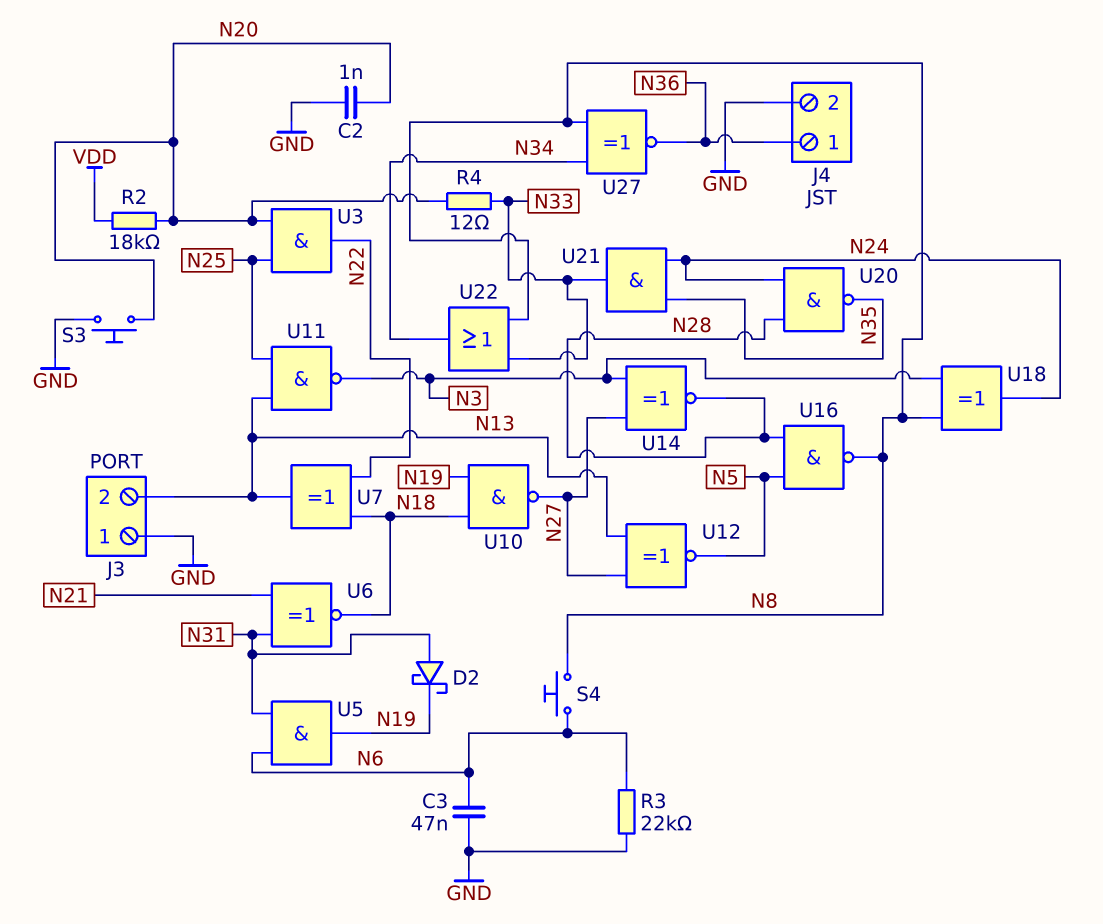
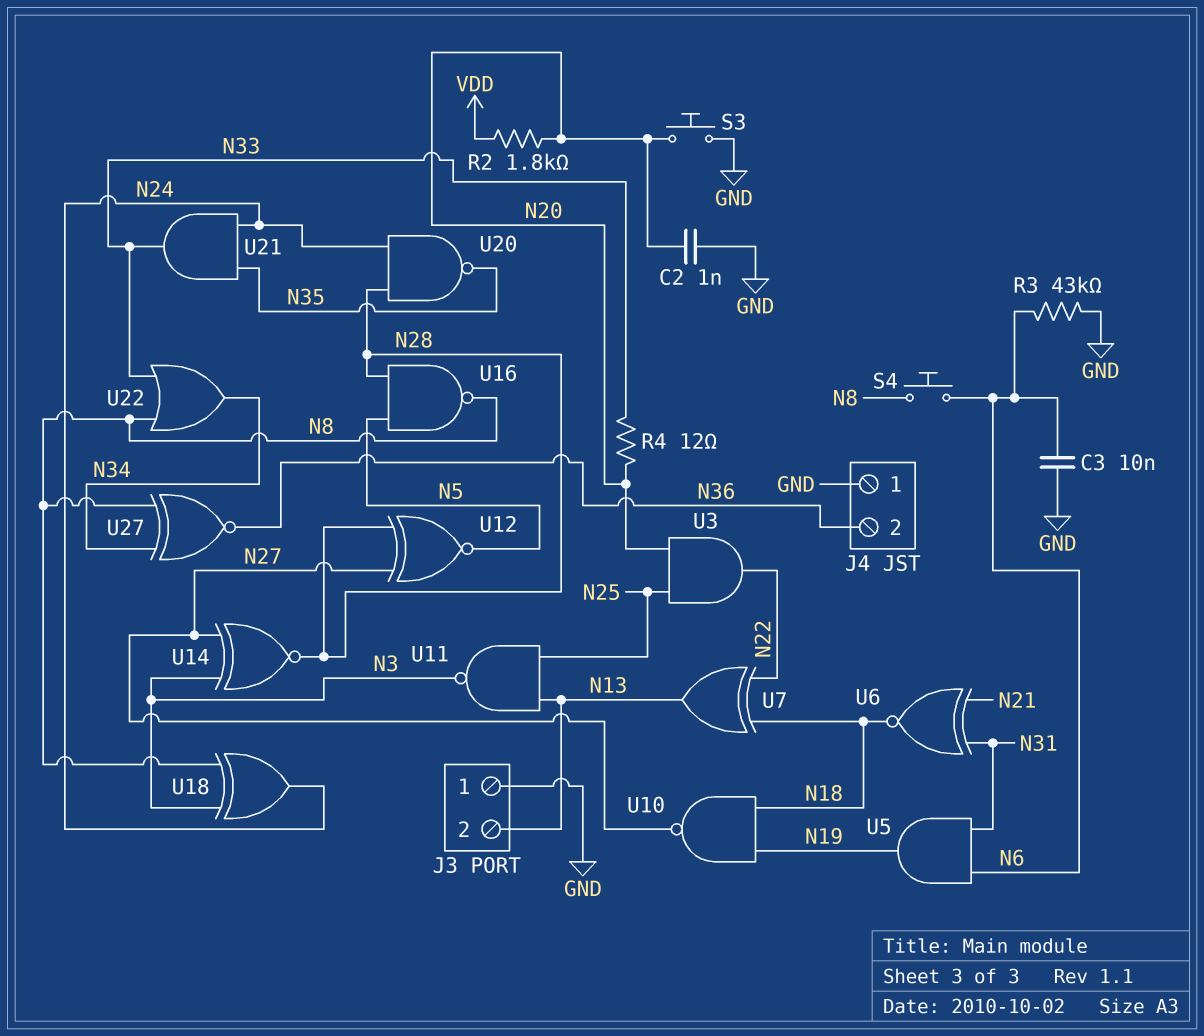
C3: 47nF (GND, N6) -> 10nF (GND, N6)
D2: schottky (A N31, K N19) -> none
J4 pin 1: N36 -> GND
J4 pin 2: GND -> N36
R2: 18k (N20, VDD) -> 1.8k (N20, VDD)
R3: 22k (GND, N6) -> 43k (GND, N6)
U12: XNOR (in N13, in N27, out N5) -> XNOR (in N27, in N28, out N5)

